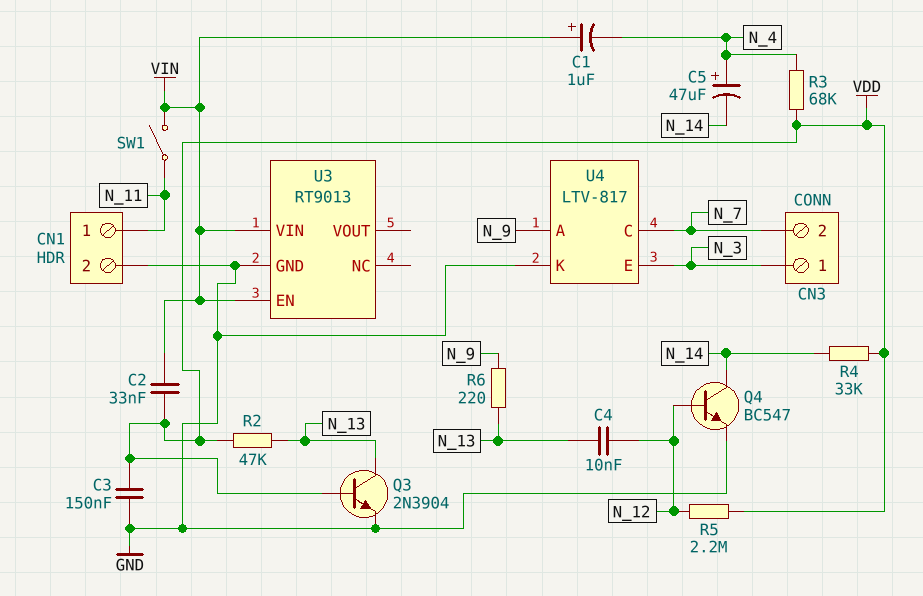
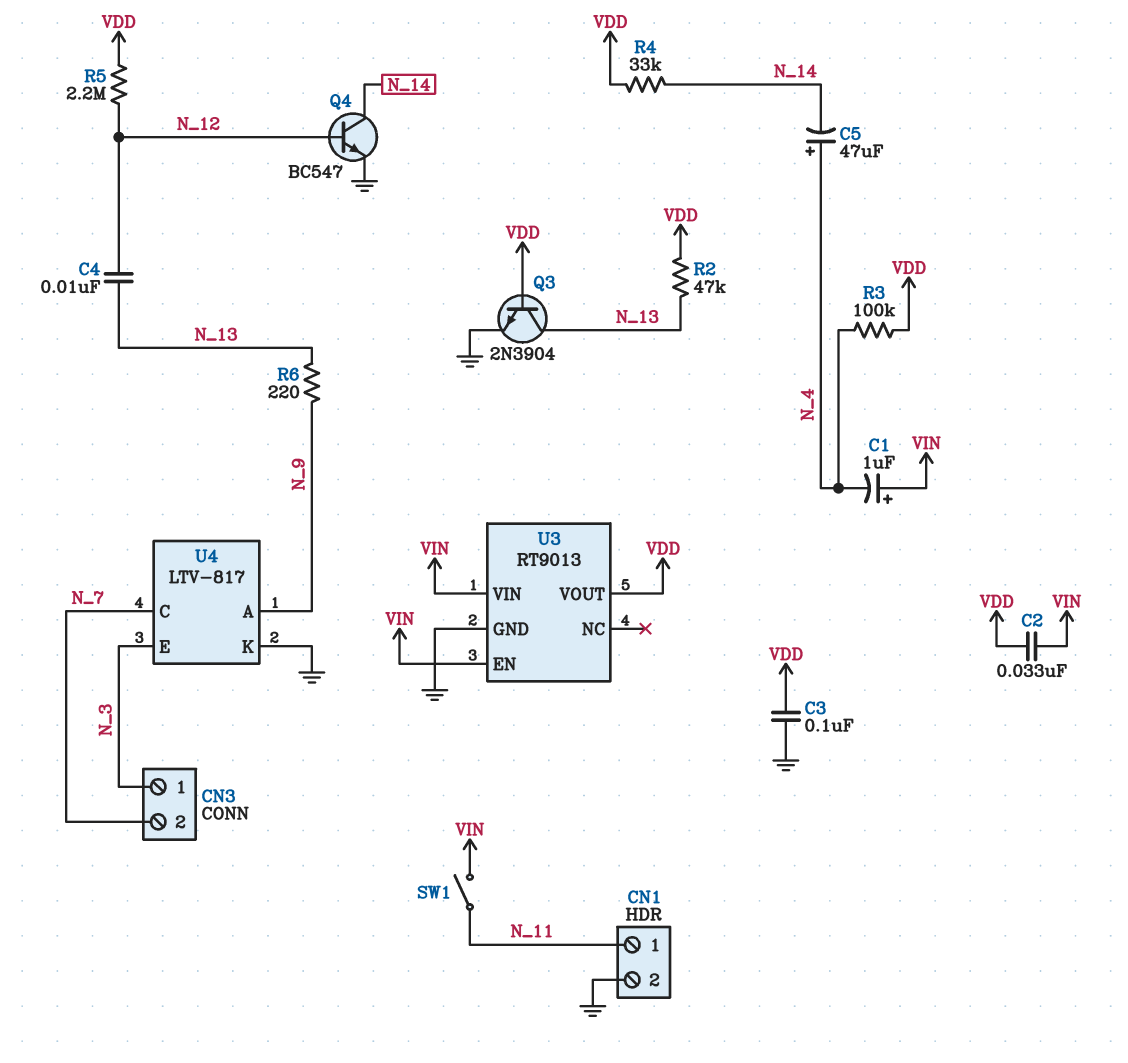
C3: 150nF (GND, VDD) -> 100nF (GND, VDD)
R3: 68k (N_4, VDD) -> 100k (N_4, VDD)
U3 pin VOUT: none -> VDD

